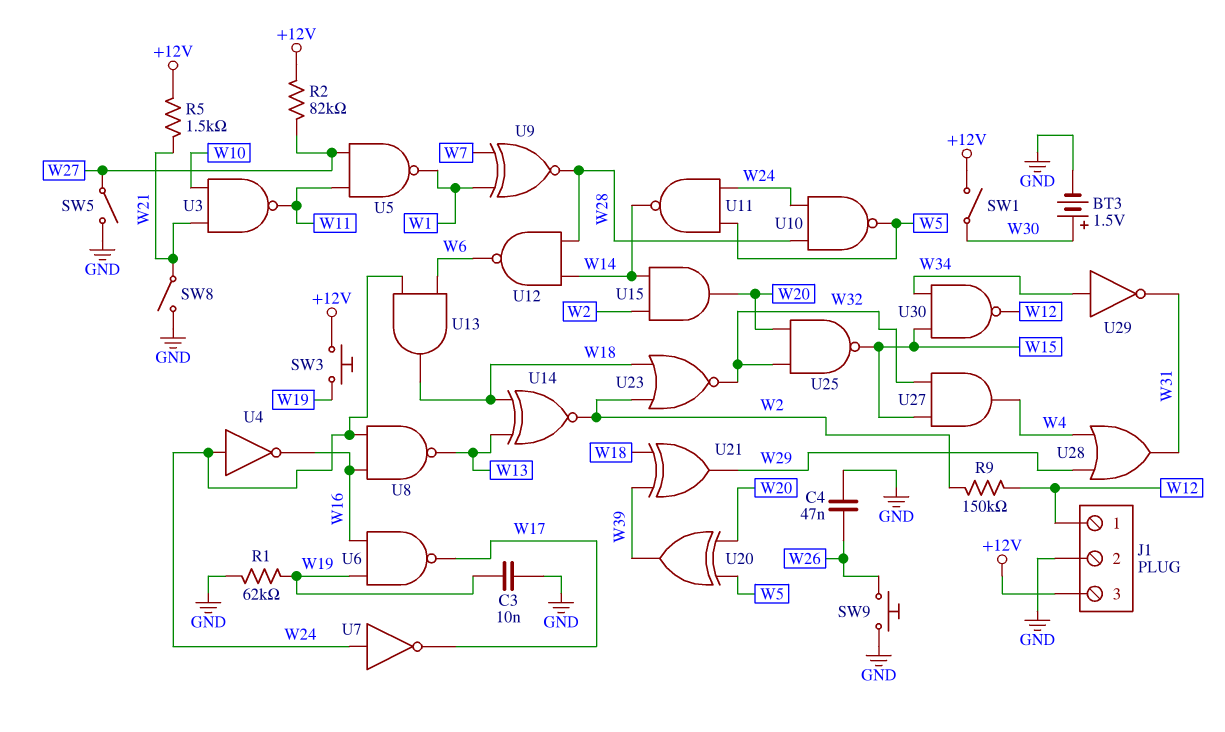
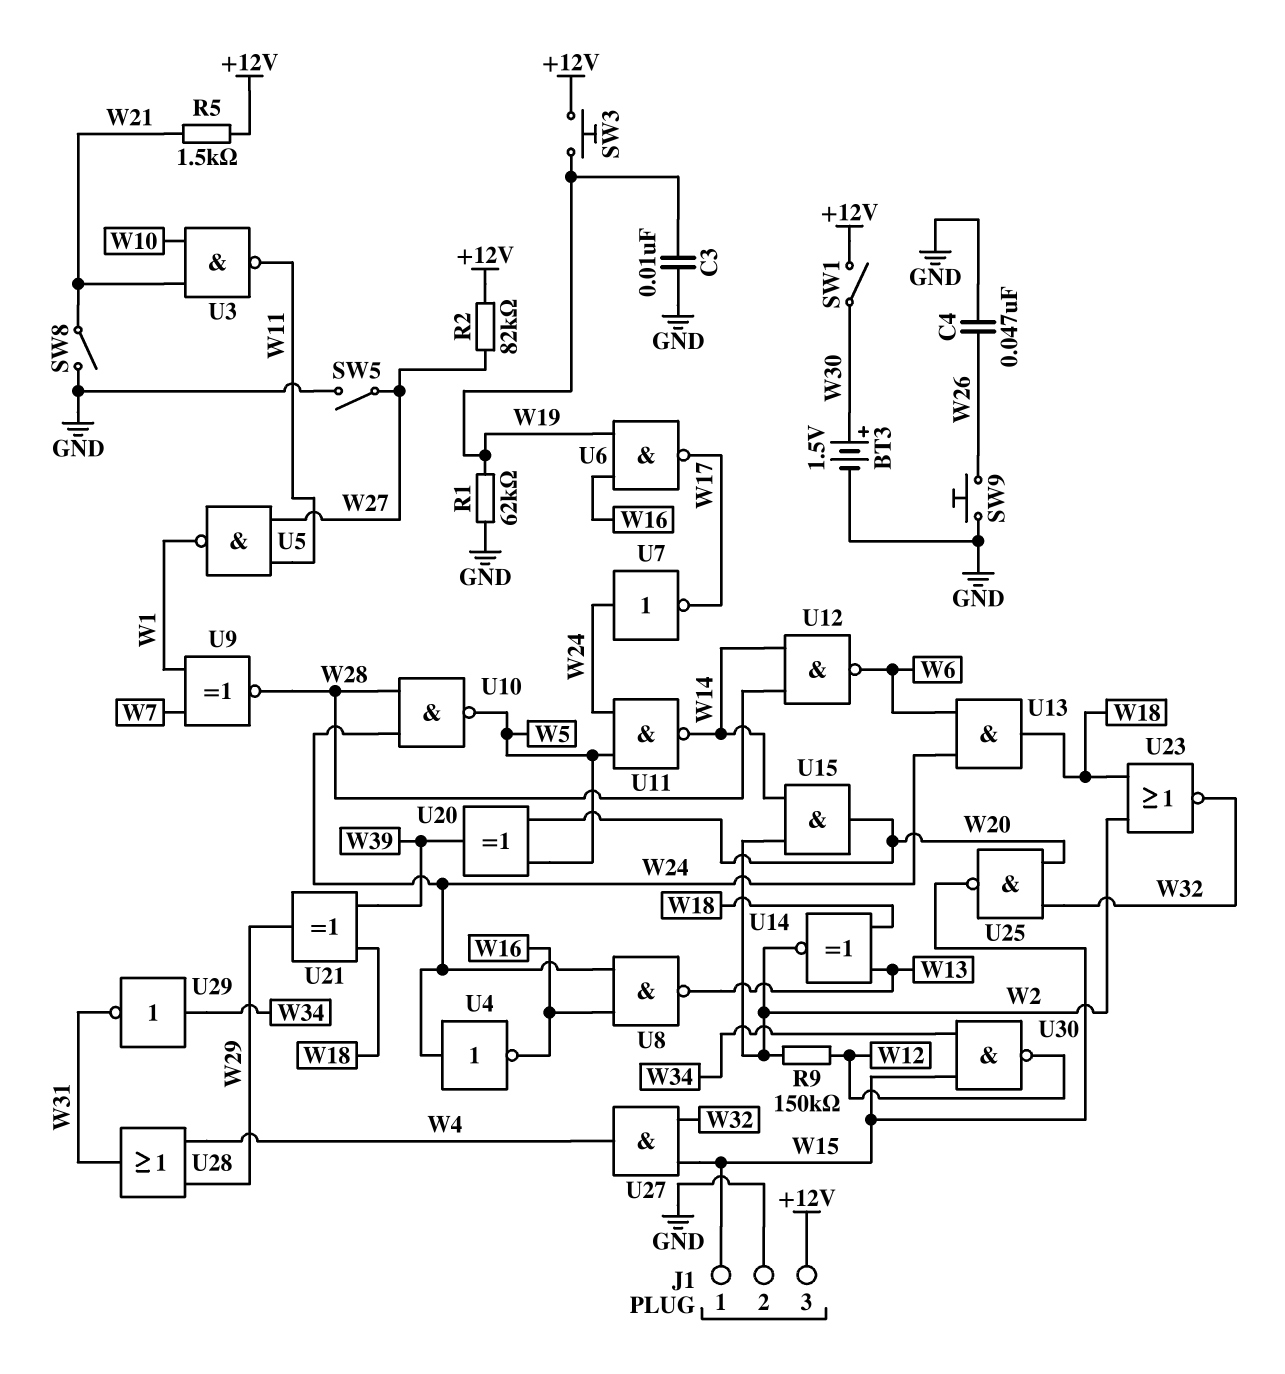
J1 pin 1: W12 -> W15

